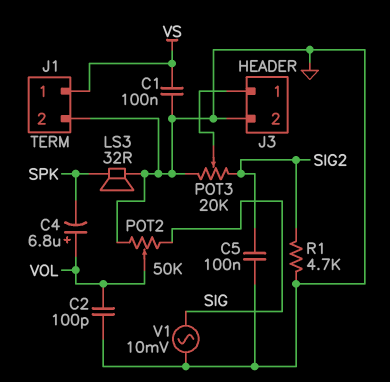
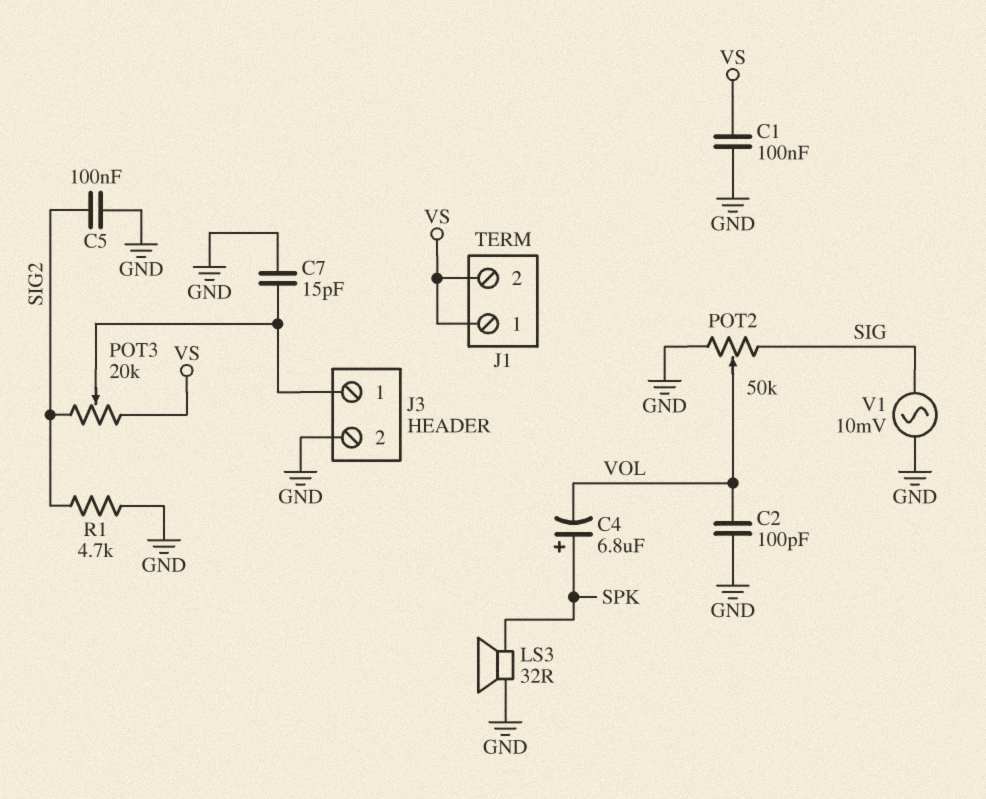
C4: 6.8uF (plus VOL, minus SPK) -> 6.8uF (plus SPK, minus VOL)
C7: none -> 15pF (GND, J3/1)
J1 pin 2: GND -> VS
POT3: 20k (GND, SIG2, wiper J3/1) -> 20k (SIG2, VS, wiper J3/1)

